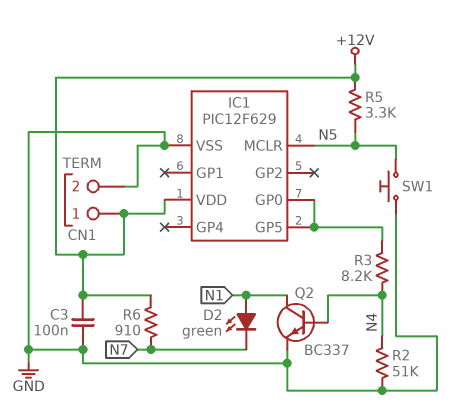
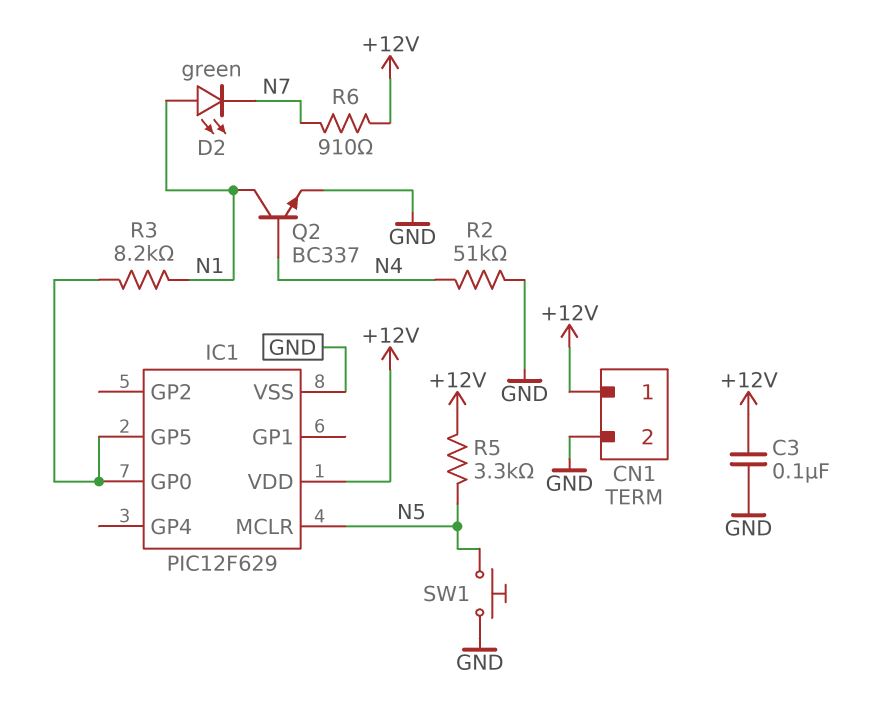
R3: 8.2k (IC1/GP0, N4) -> 8.2k (IC1/GP0, N1)

